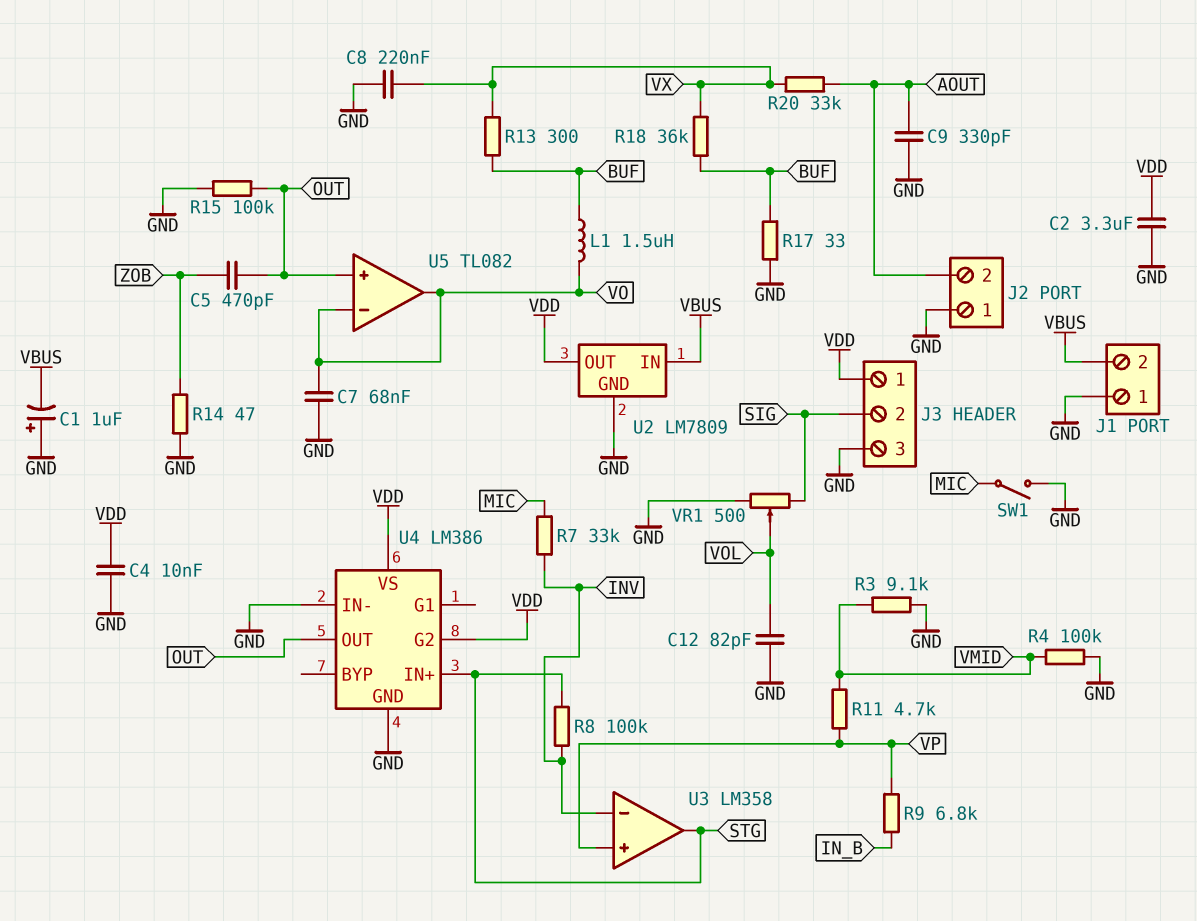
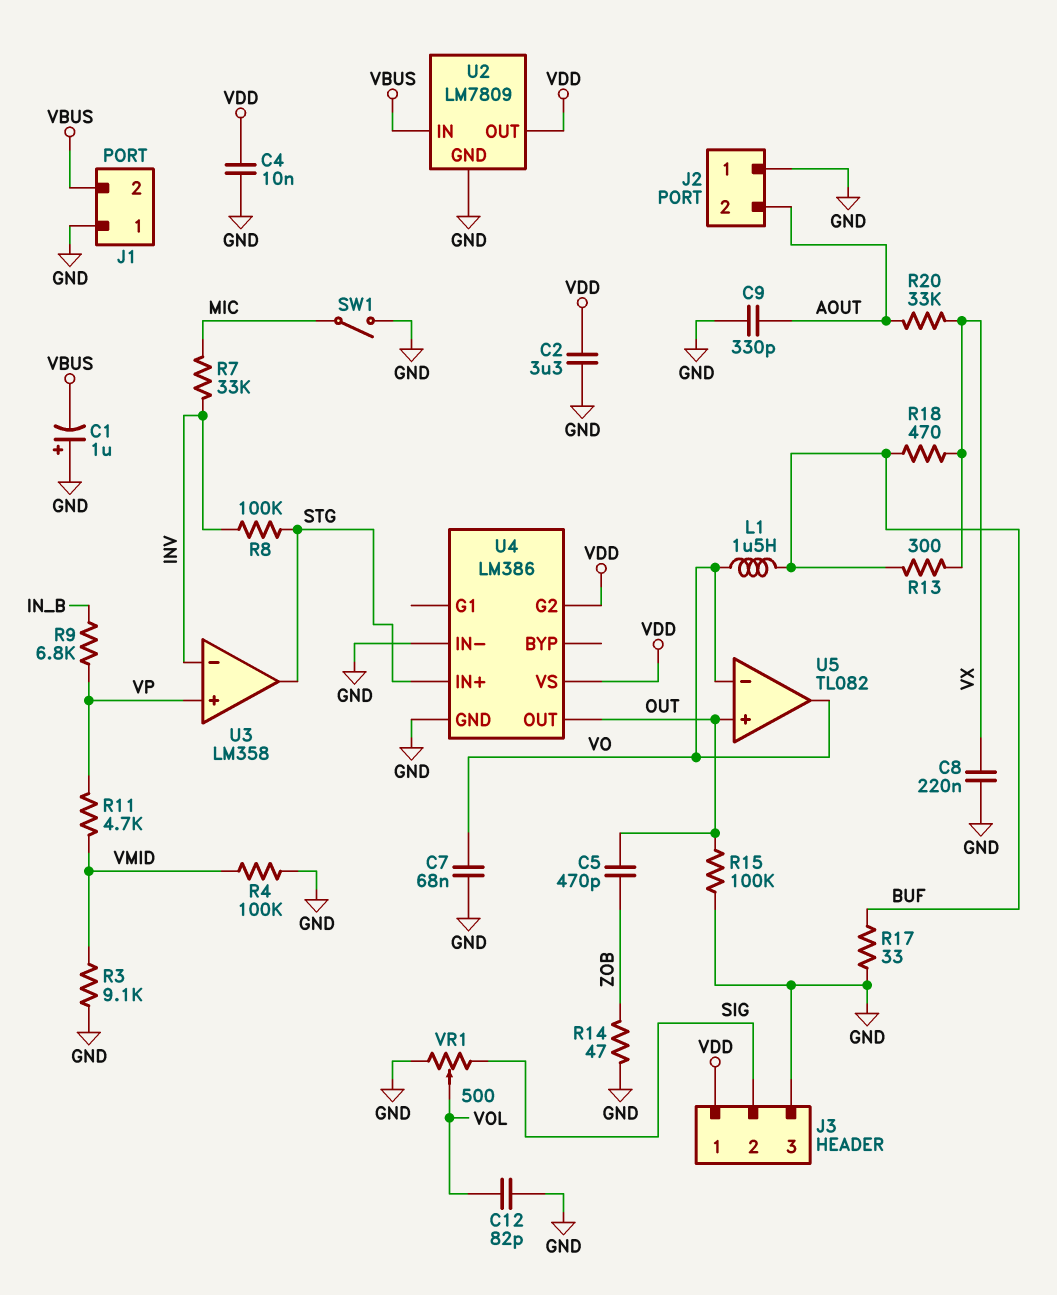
R18: 36k (BUF, VX) -> 470 (BUF, VX)

